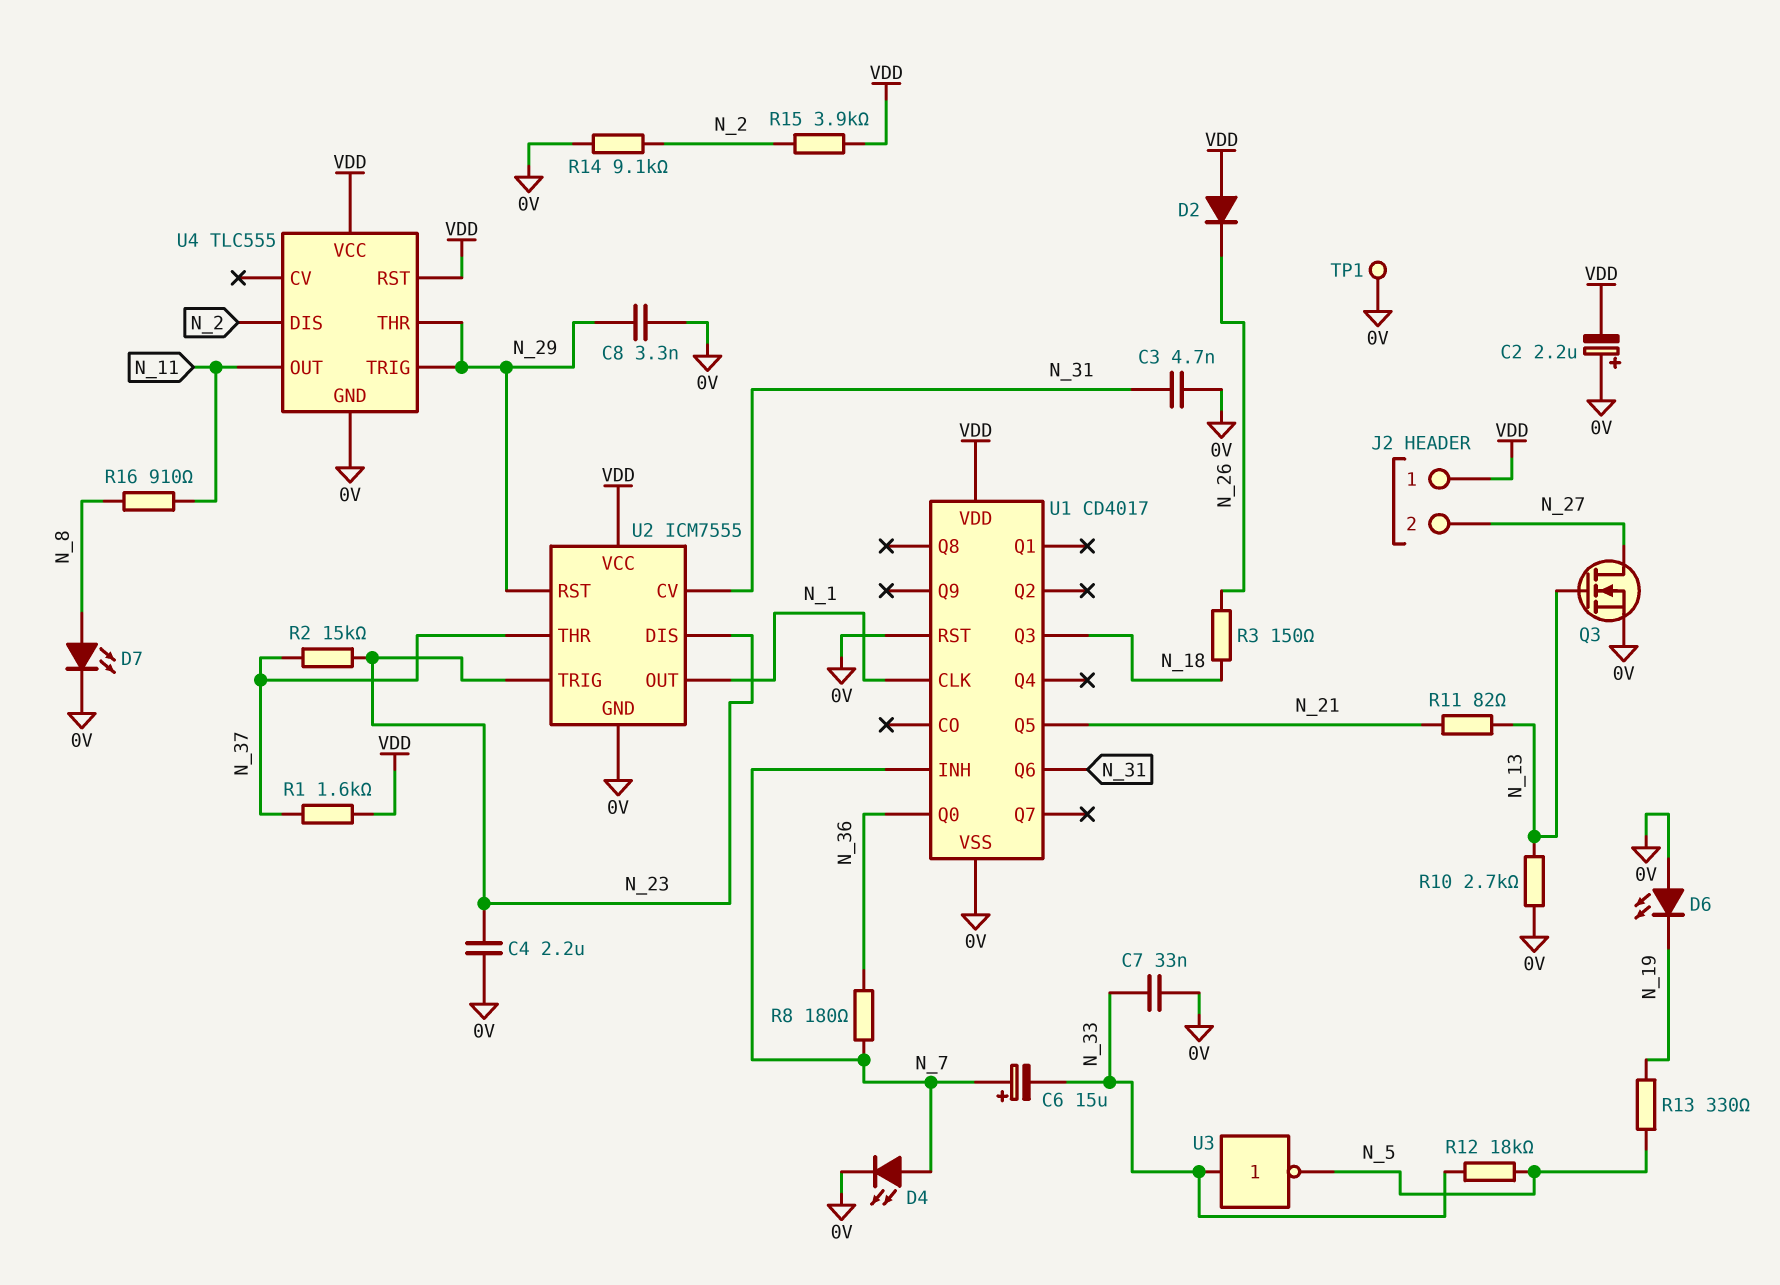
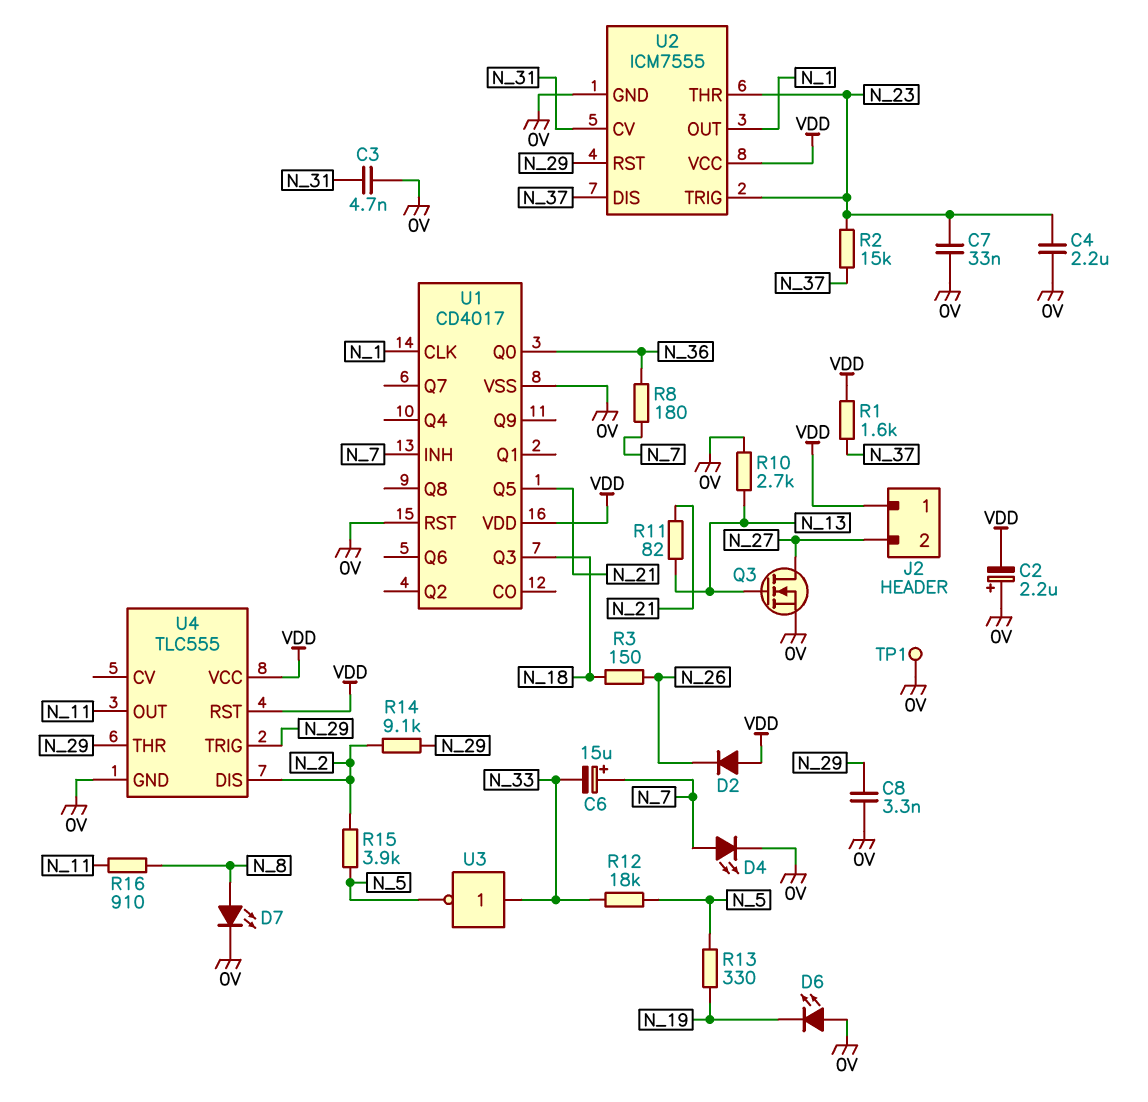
C7: 33nF (0V, N_33) -> 33nF (0V, N_23)
R14: 9.1k (0V, N_2) -> 9.1k (N_2, N_29)
R15: 3.9k (N_2, VDD) -> 3.9k (N_2, N_5)
U1 pin Q6: N_31 -> none
U2 pin DIS: N_23 -> N_37
U2 pin THR: N_37 -> N_23

